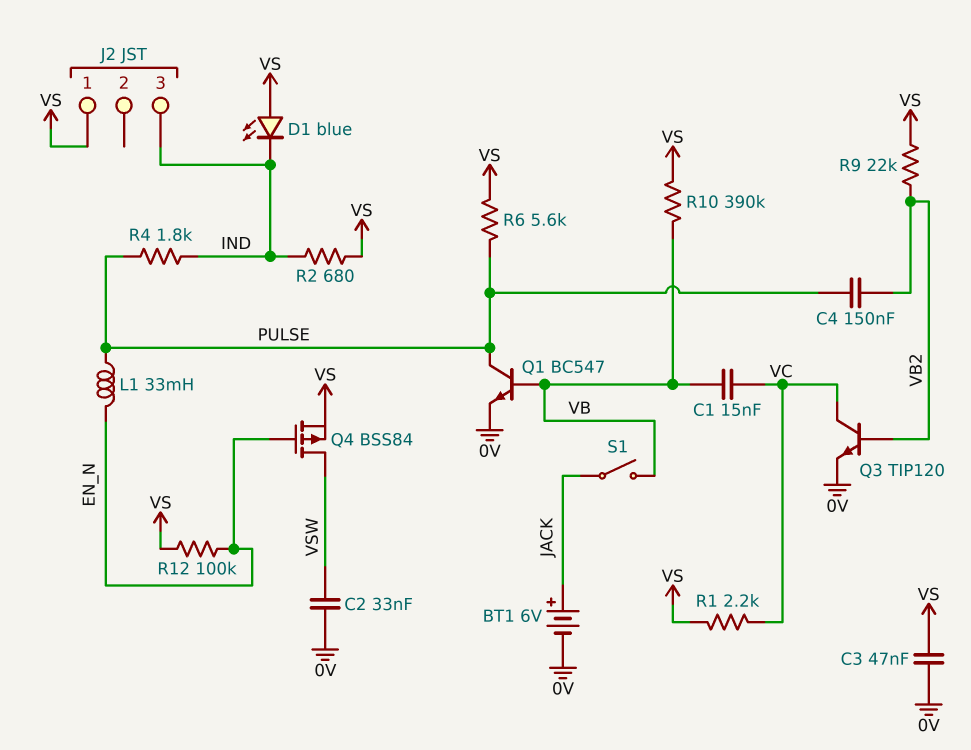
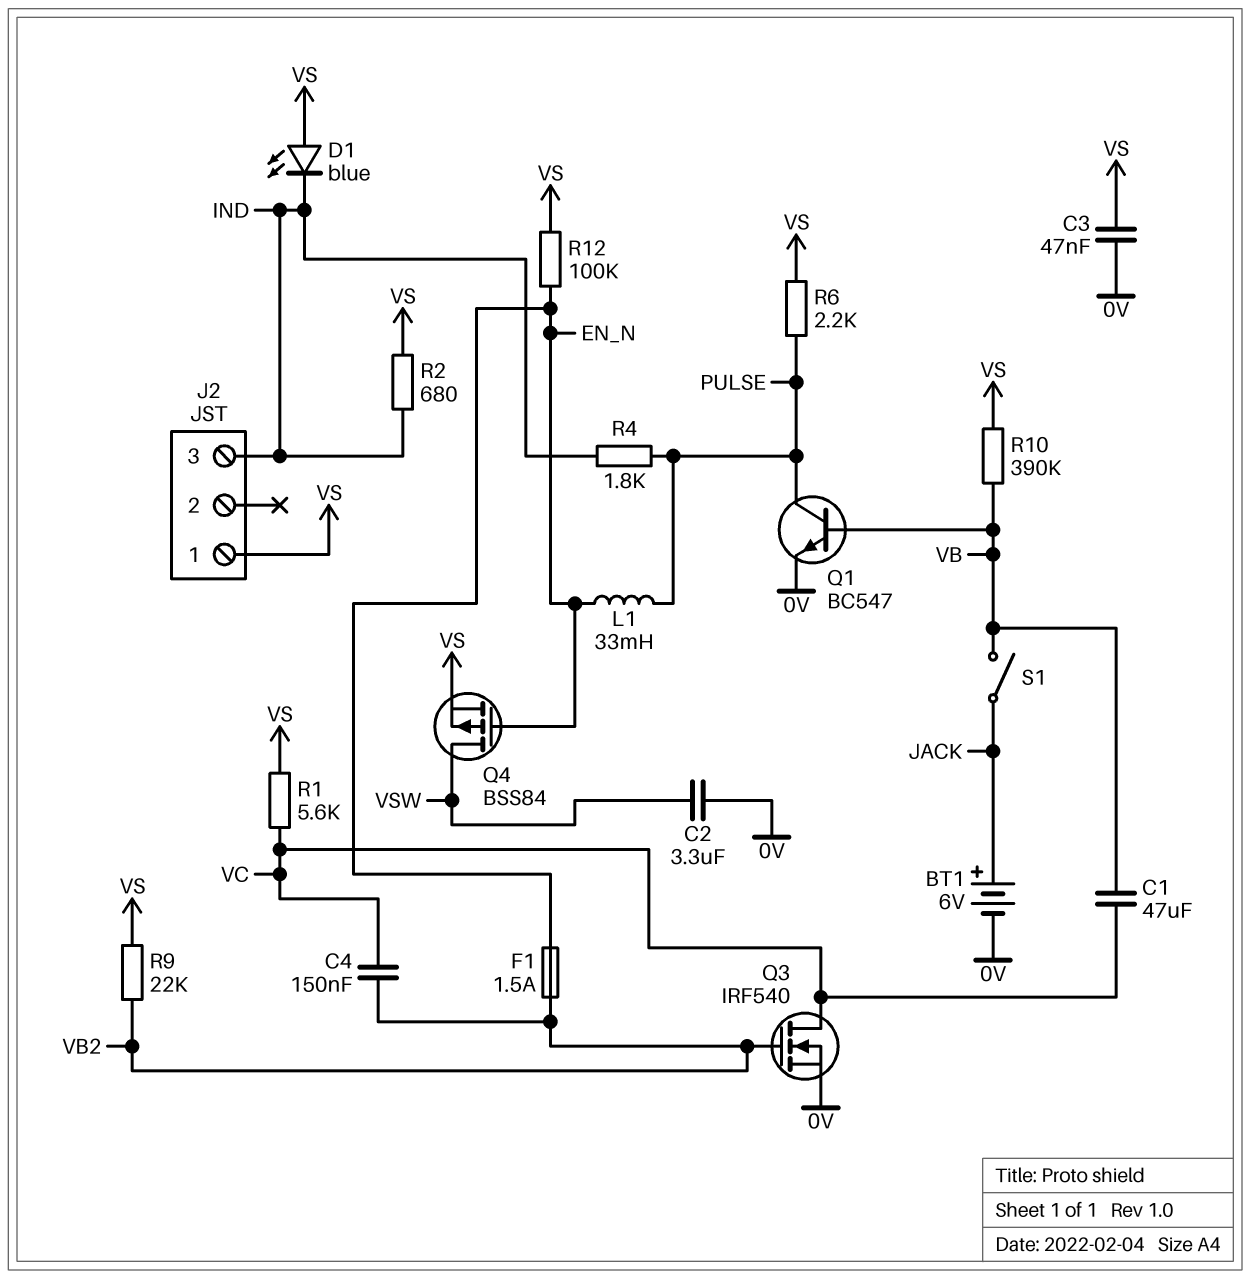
C1: 15nF (VB, VC) -> 47uF (VB, VC)
C2: 33nF (0V, VSW) -> 3.3uF (0V, VSW)
C4: 150nF (PULSE, VB2) -> 150nF (VB2, VC)
F1: none -> 1.5A (EN_N, VB2)
Q3: NPN TIP120 (B VB2, C VC, E 0V) -> NMOS IRF540 (G VB2, D VC, S 0V)
R1: 2.2k (VC, VS) -> 5.6k (VC, VS)
R6: 5.6k (PULSE, VS) -> 2.2k (PULSE, VS)

